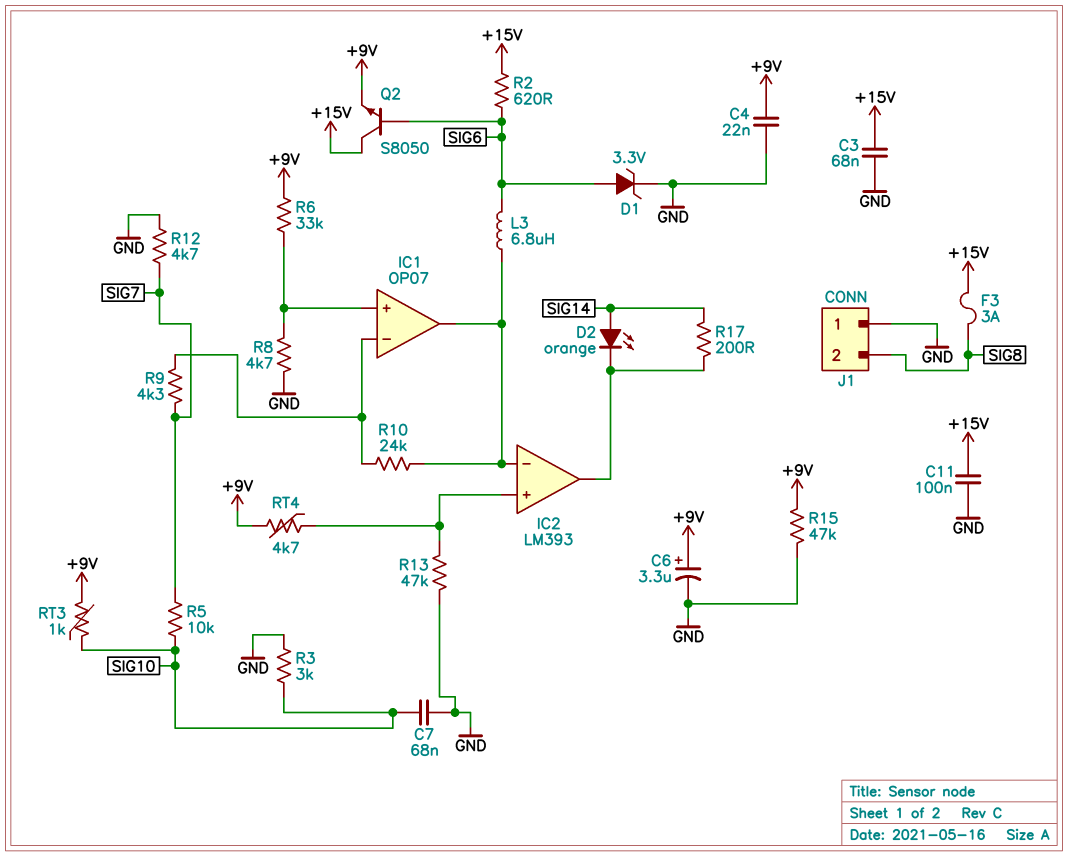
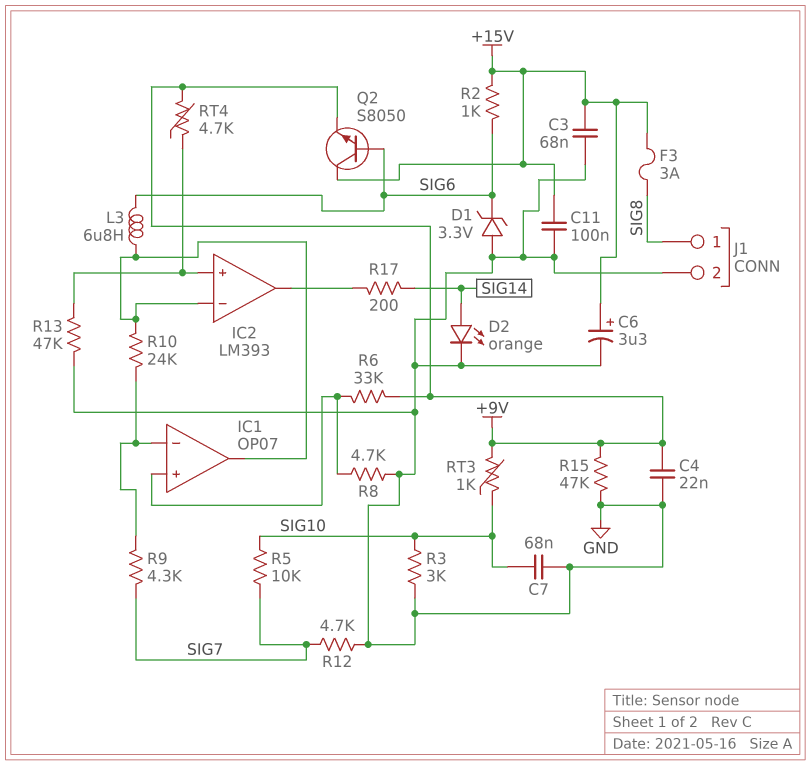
C6: 3.3uF (plus +9V, minus GND) -> 3.3uF (plus +15V, minus GND)
D1: zener 3.3V (A SIG6, K GND) -> zener 3.3V (A GND, K SIG6)
D2: LED orange (A SIG14, K IC2/out) -> LED orange (A SIG14, K GND)
J1 pin 1: GND -> SIG8
J1 pin 2: SIG8 -> GND
R2: 620 (+15V, SIG6) -> 1k (+15V, SIG6)

